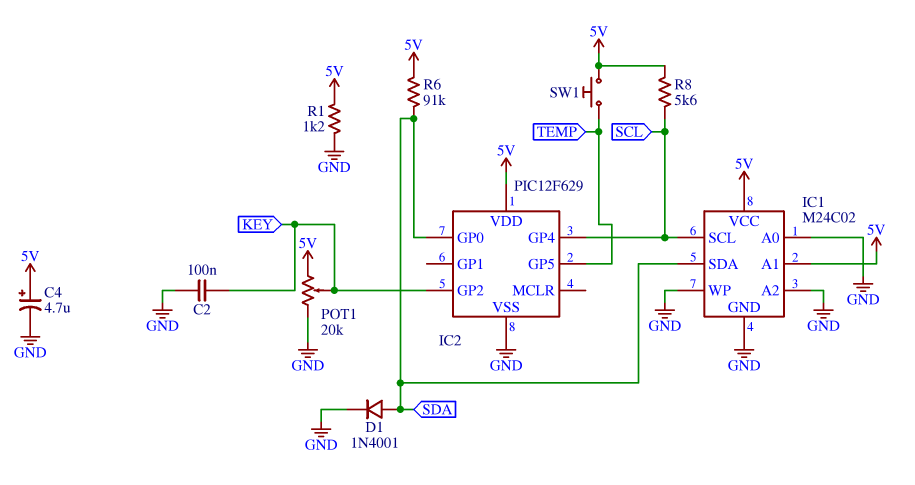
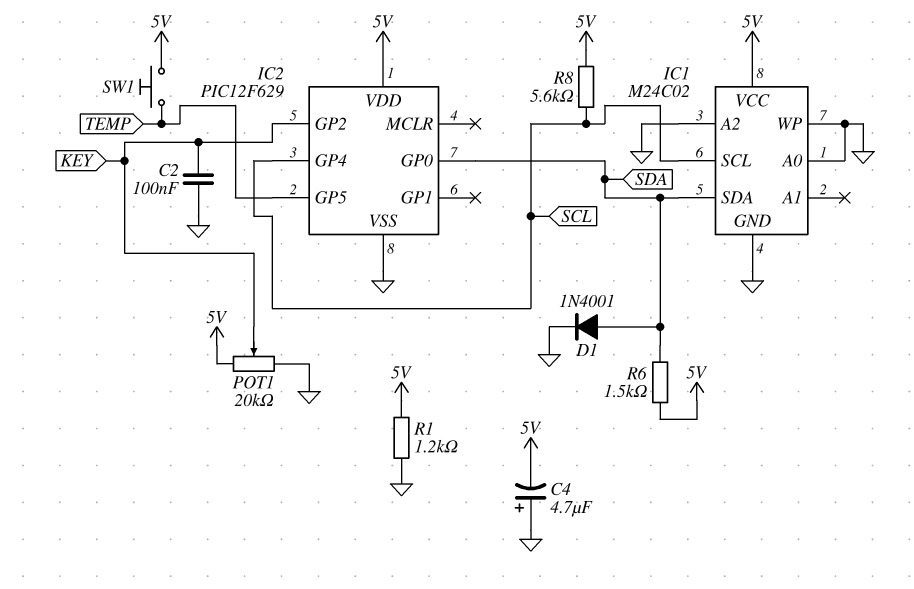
C4: 4.7uF (plus 5V, minus GND) -> 4.7uF (plus GND, minus 5V)
IC1 pin A1: 5V -> none
R6: 91k (5V, SDA) -> 1.5k (5V, SDA)

